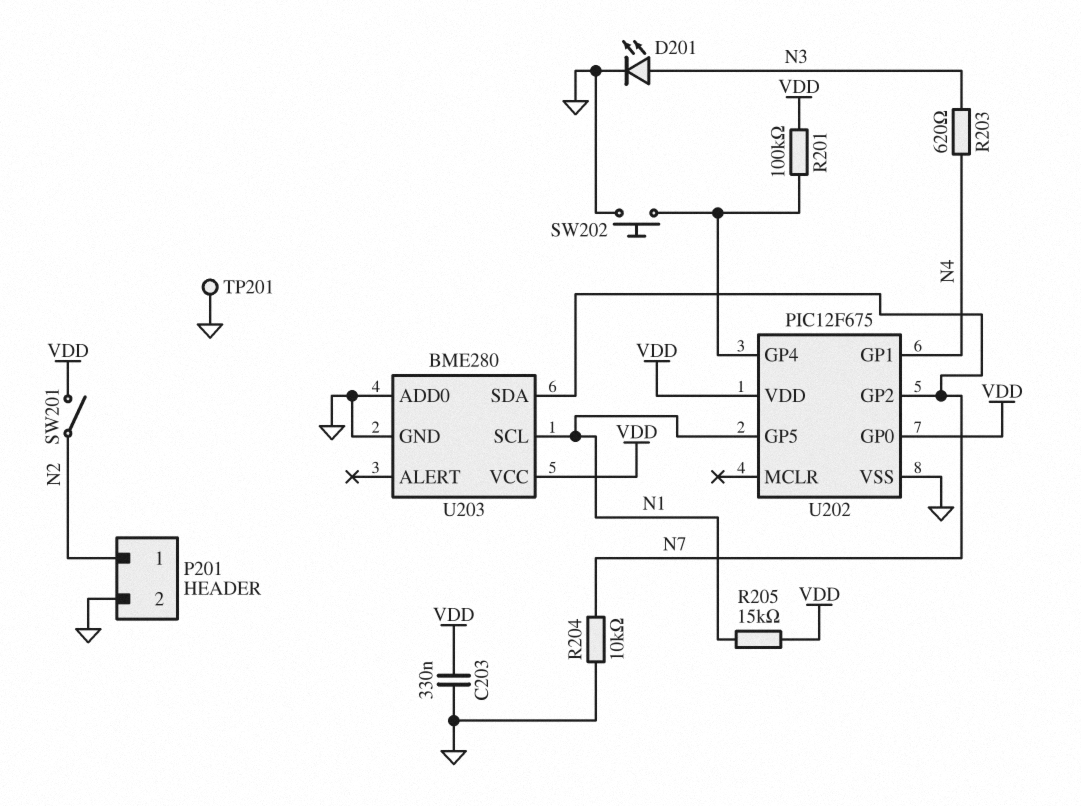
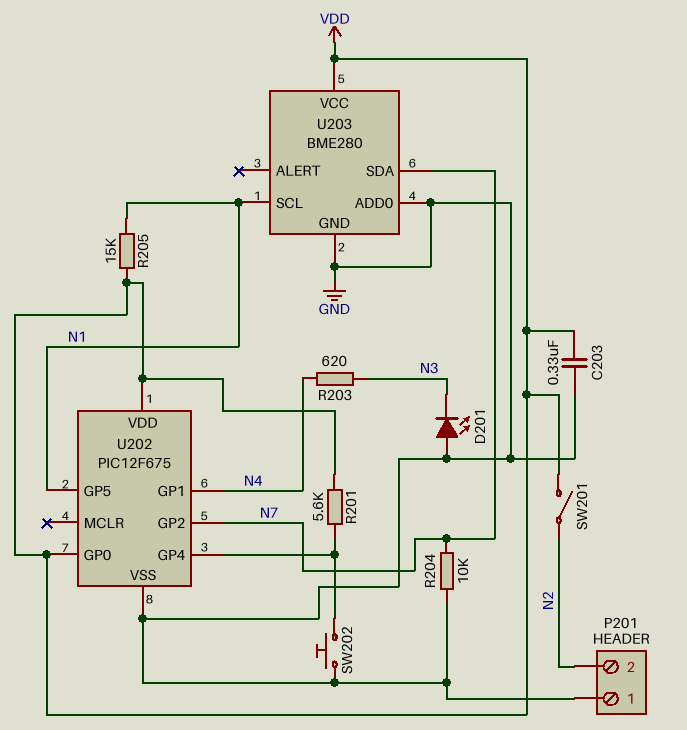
D201: LED (A N3, K GND) -> LED (A GND, K N3)
P201 pin 1: N2 -> GND
P201 pin 2: GND -> N2
R201: 100k (U202/GP4, VDD) -> 5.6k (U202/GP4, VDD)
TP201: test point (GND) -> none

